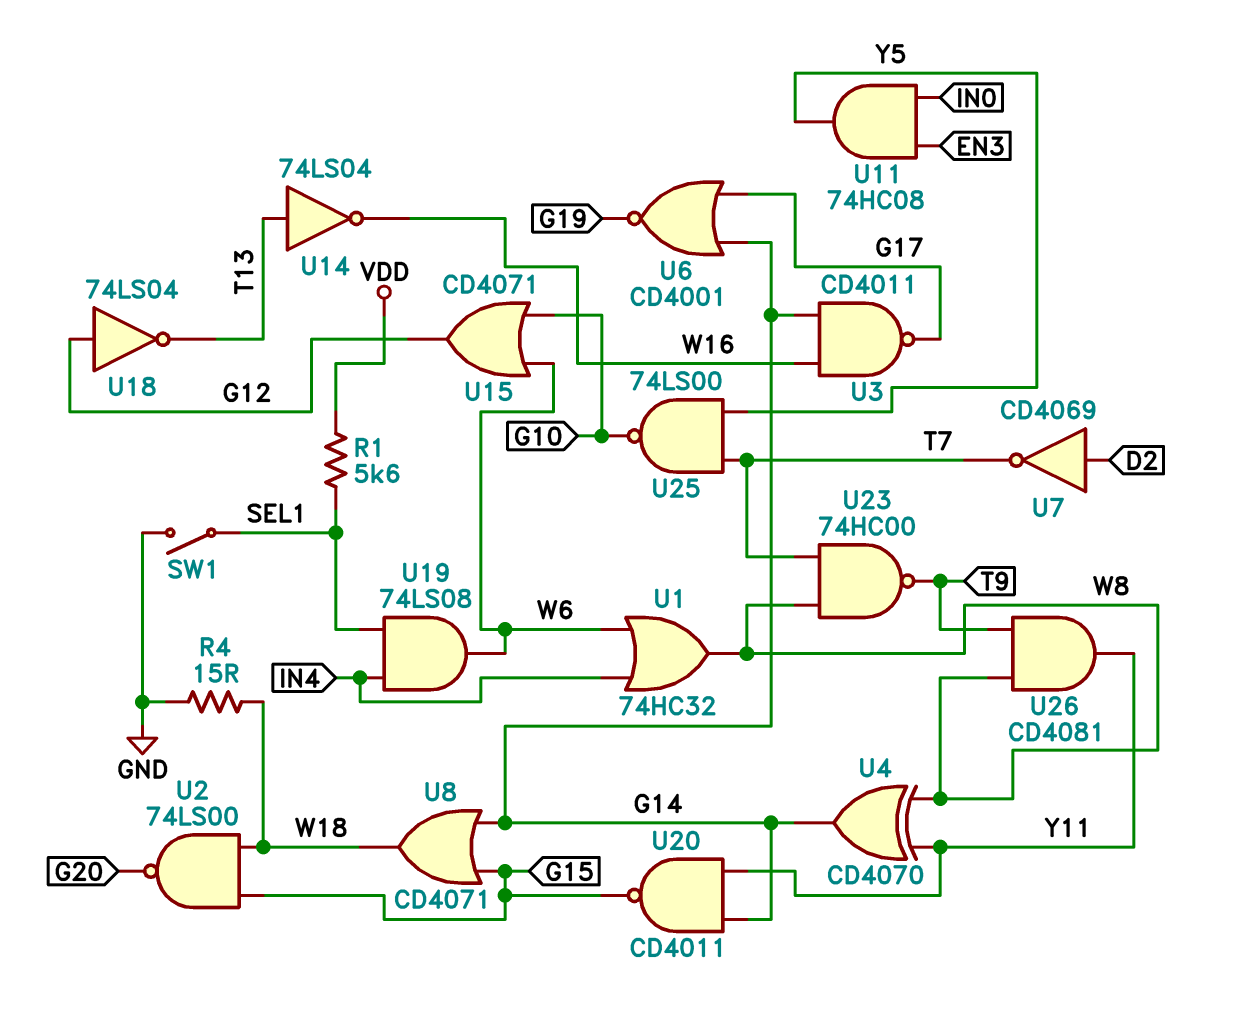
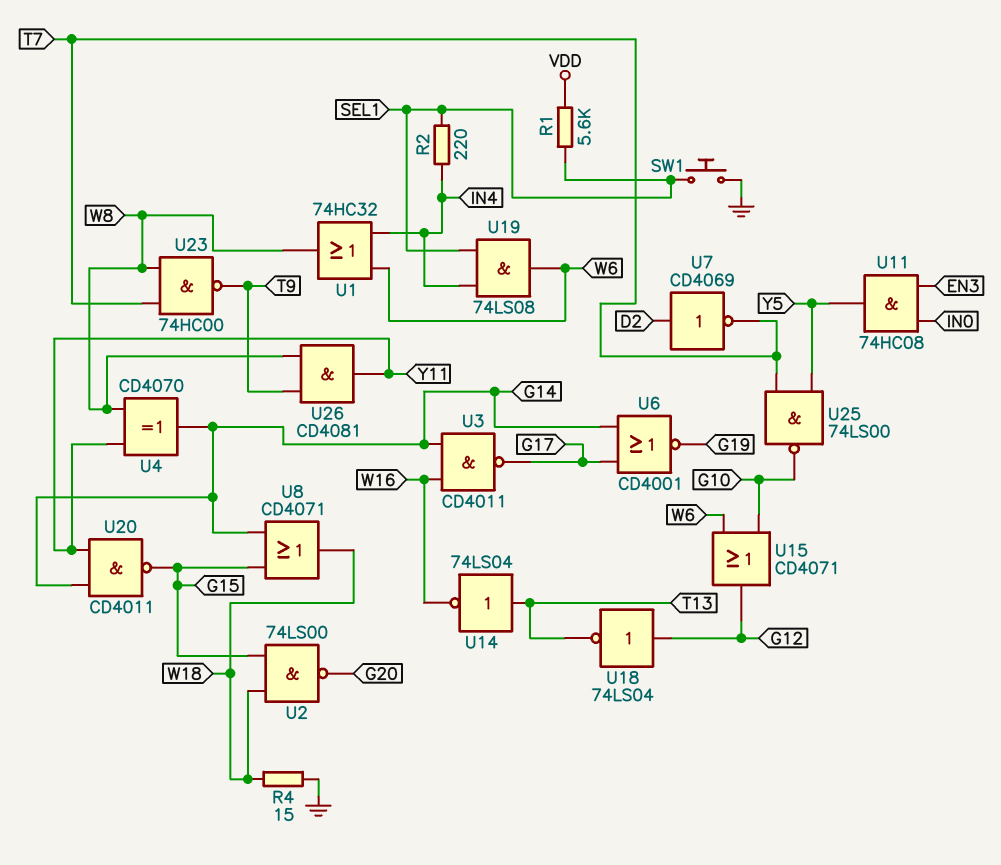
R2: none -> 220 (IN4, SEL1)
SW1: switch (GND, SEL1) -> button (GND, SEL1)

